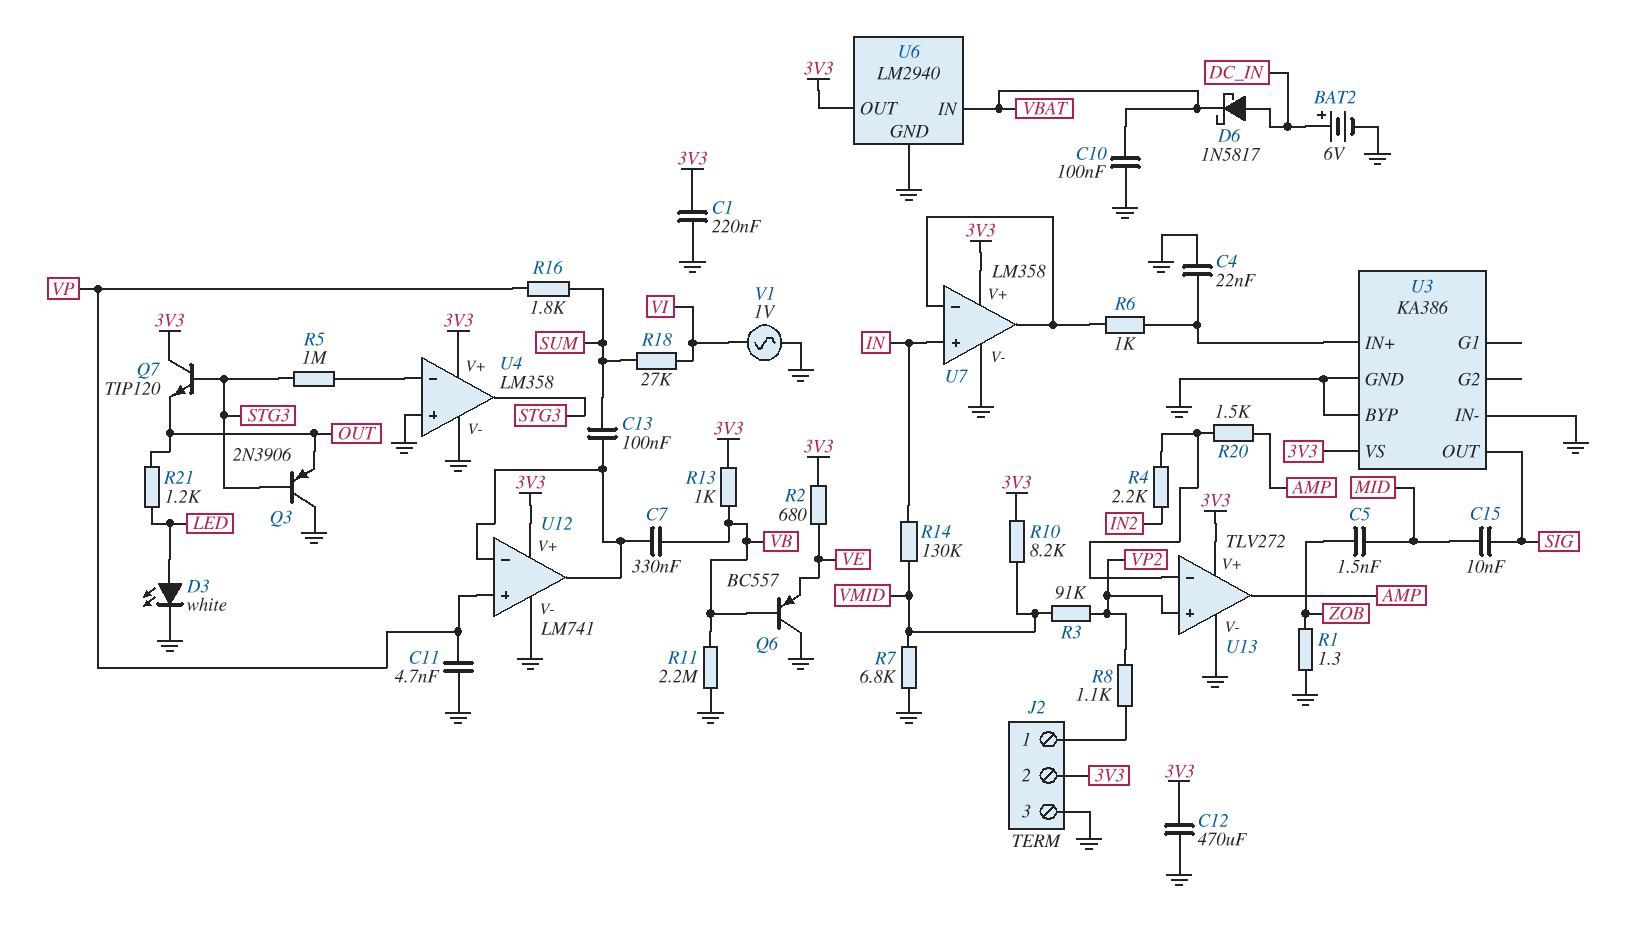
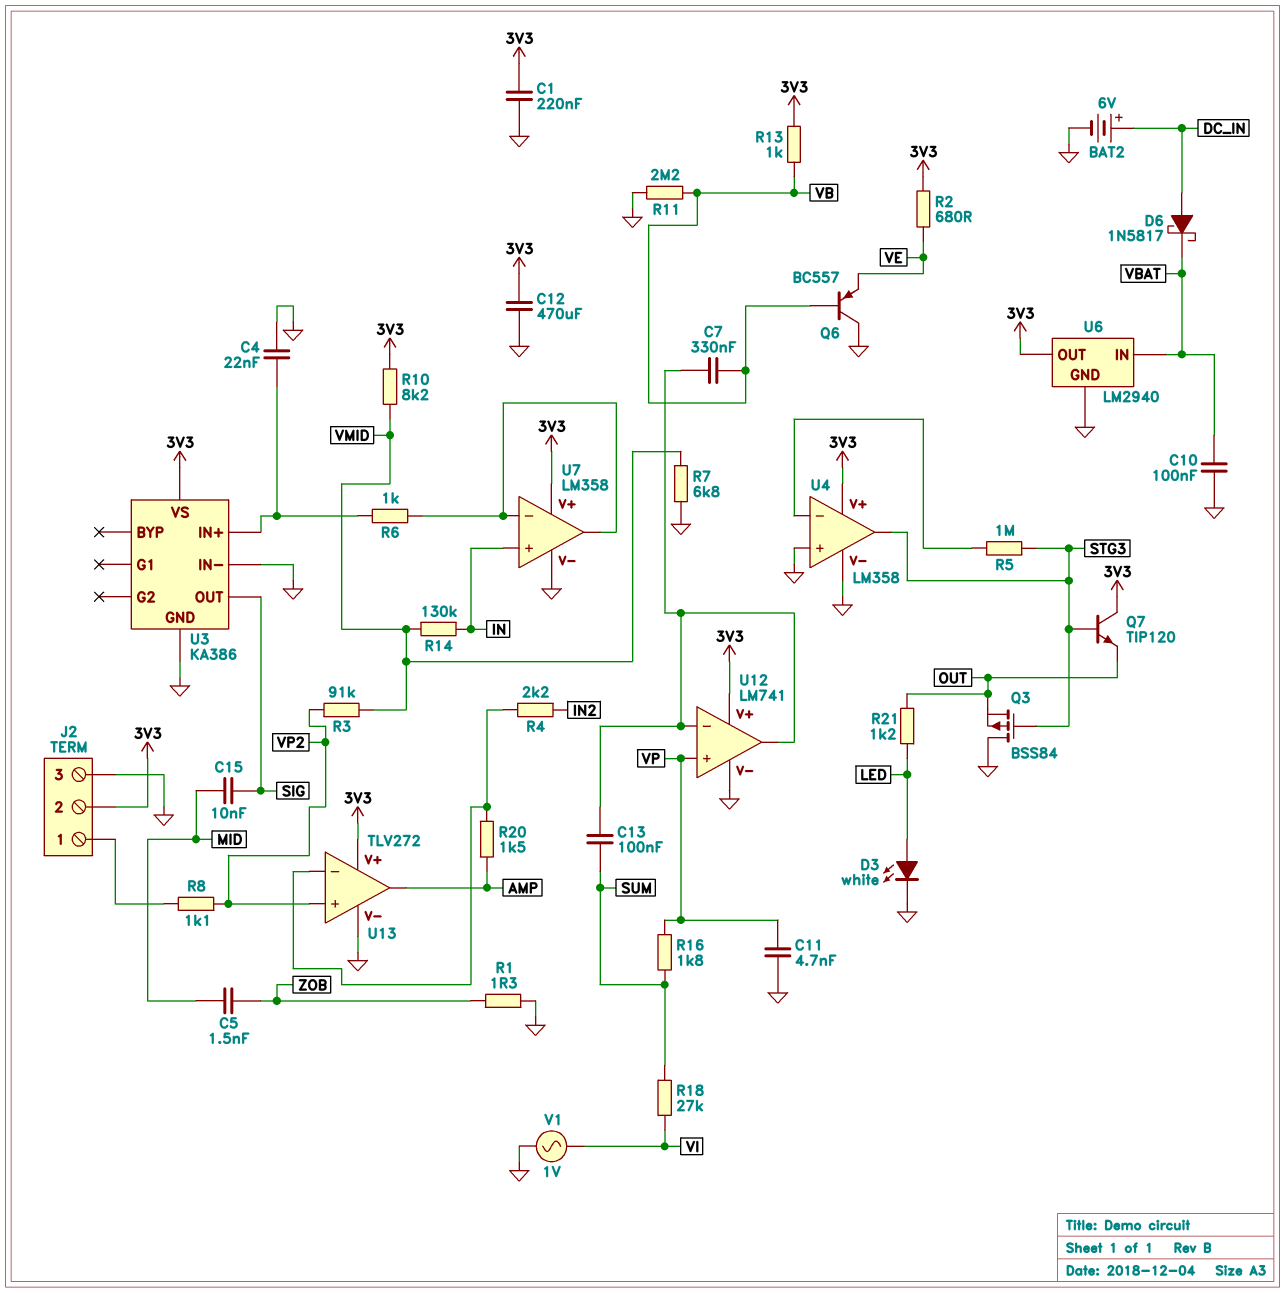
Q3: PNP 2N3906 (B STG3, C GND, E OUT) -> PMOS BSS84 (G STG3, D GND, S OUT)
U3 pin BYP: GND -> none

